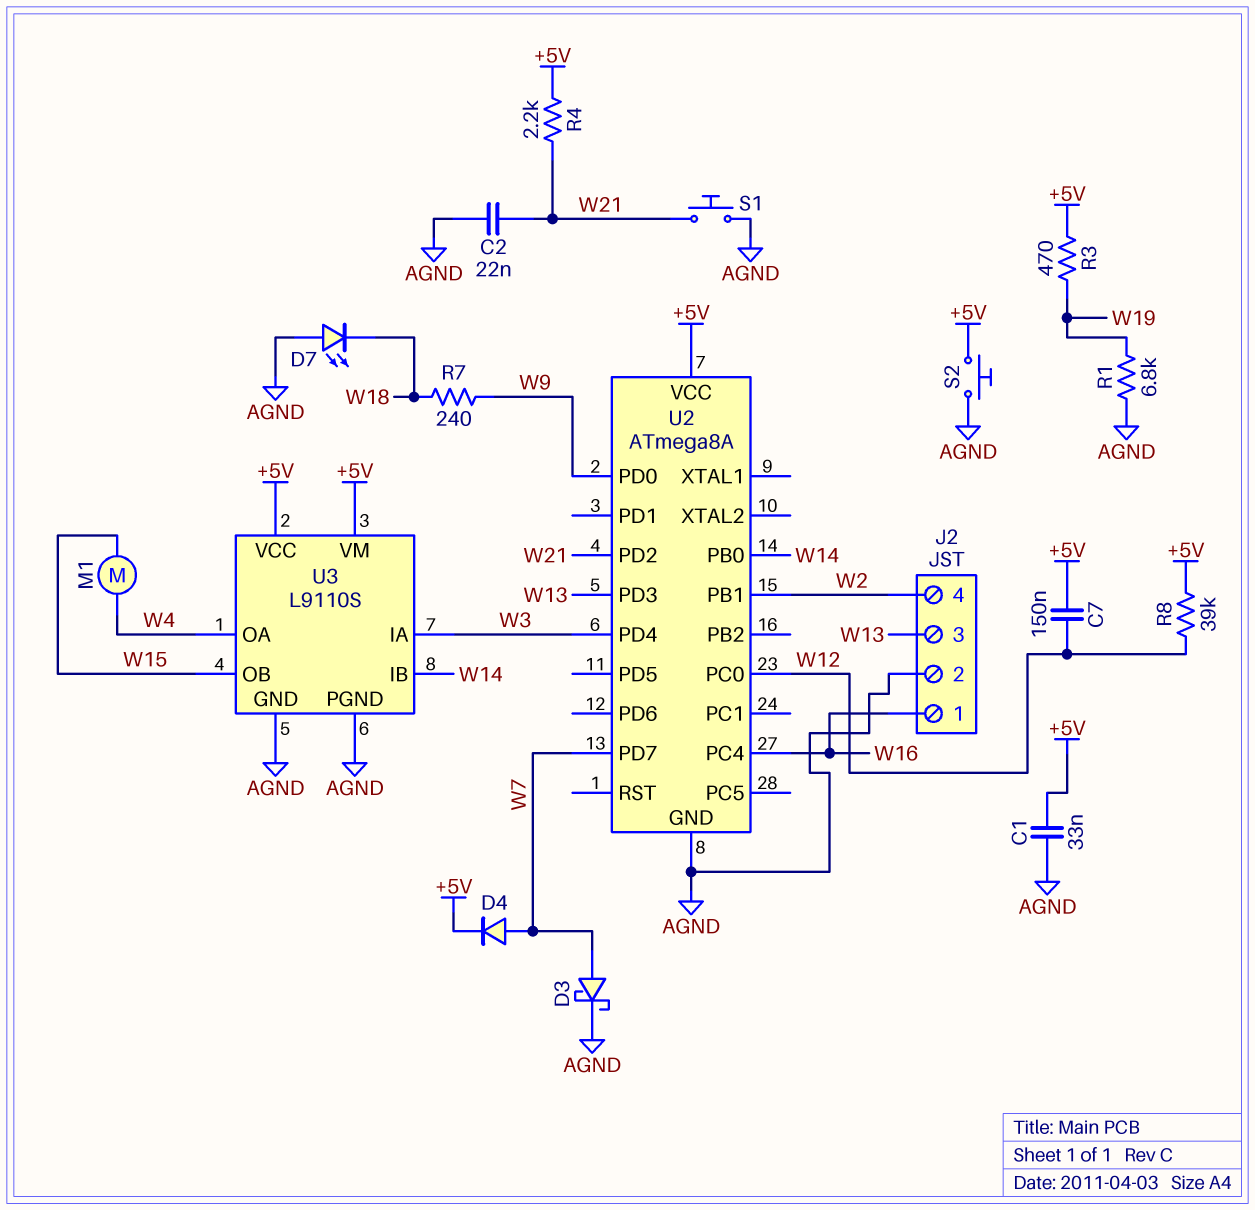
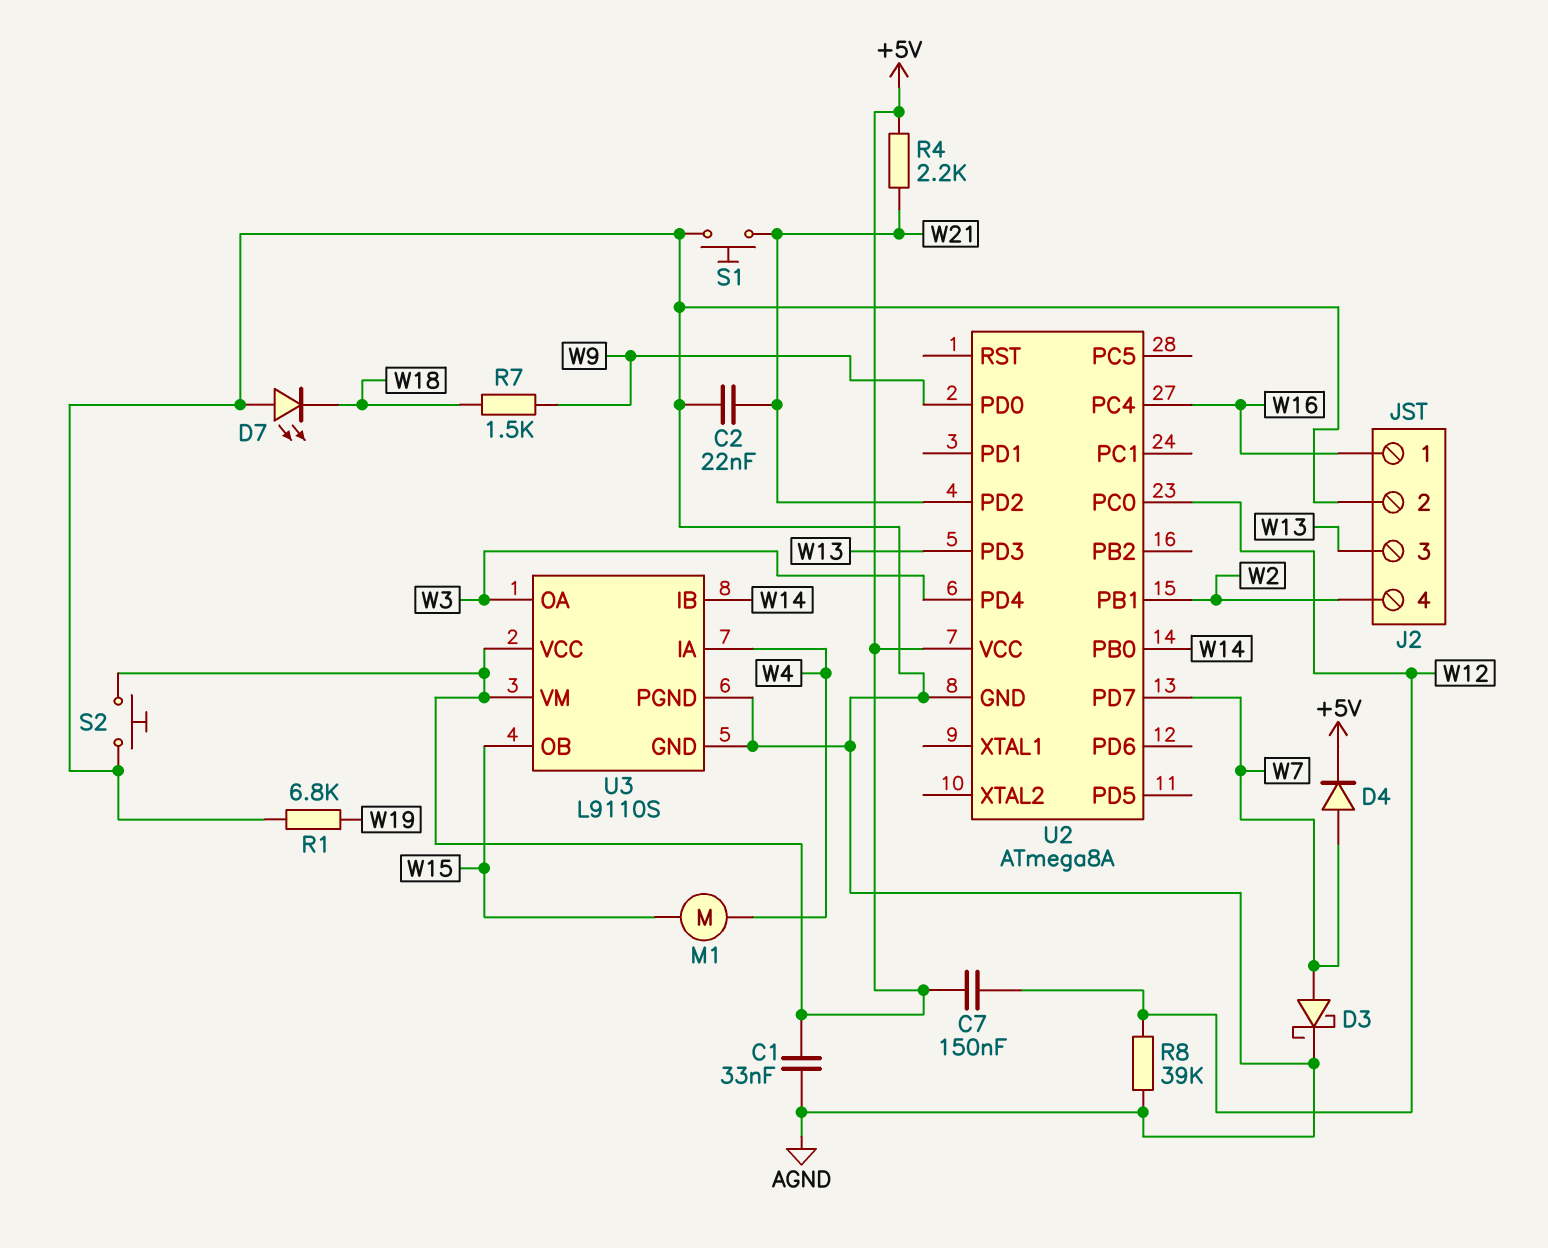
R3: 470 (+5V, W19) -> none
R7: 240 (W9, W18) -> 1.5k (W9, W18)
R8: 39k (+5V, W12) -> 39k (AGND, W12)
U3 pin IA: W3 -> W4
U3 pin OA: W4 -> W3

